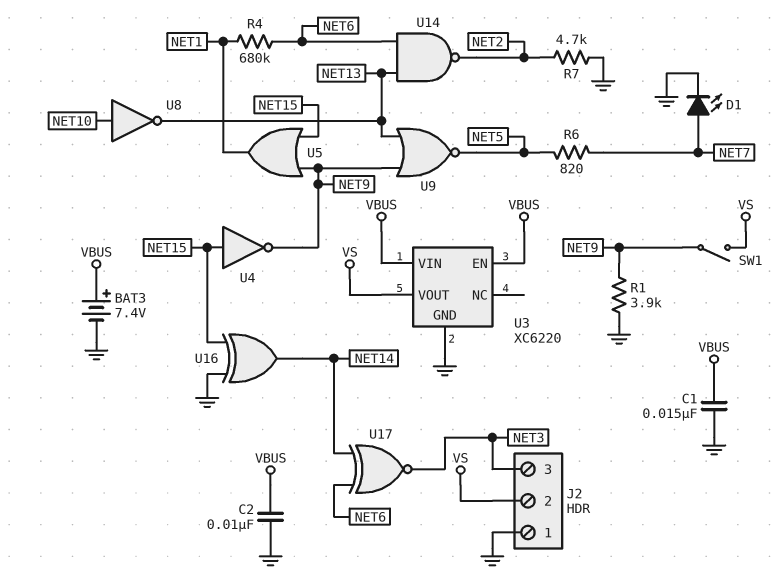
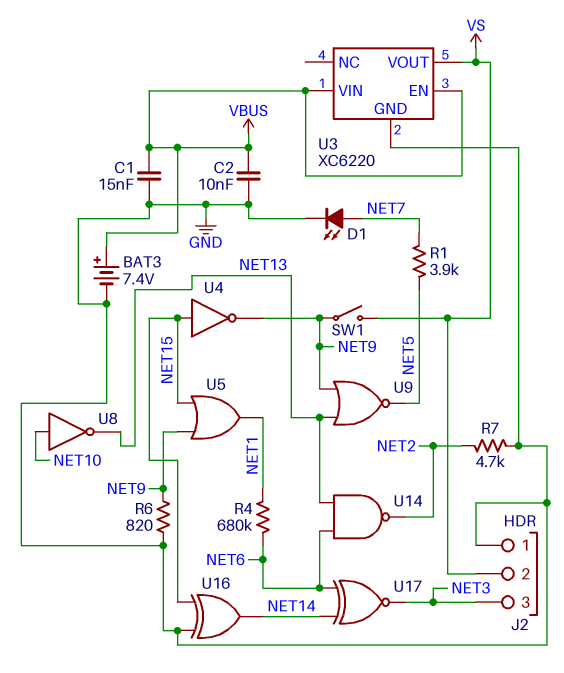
R1: 3.9k (GND, NET9) -> 3.9k (NET5, NET7)
R6: 820 (NET5, NET7) -> 820 (GND, NET9)

